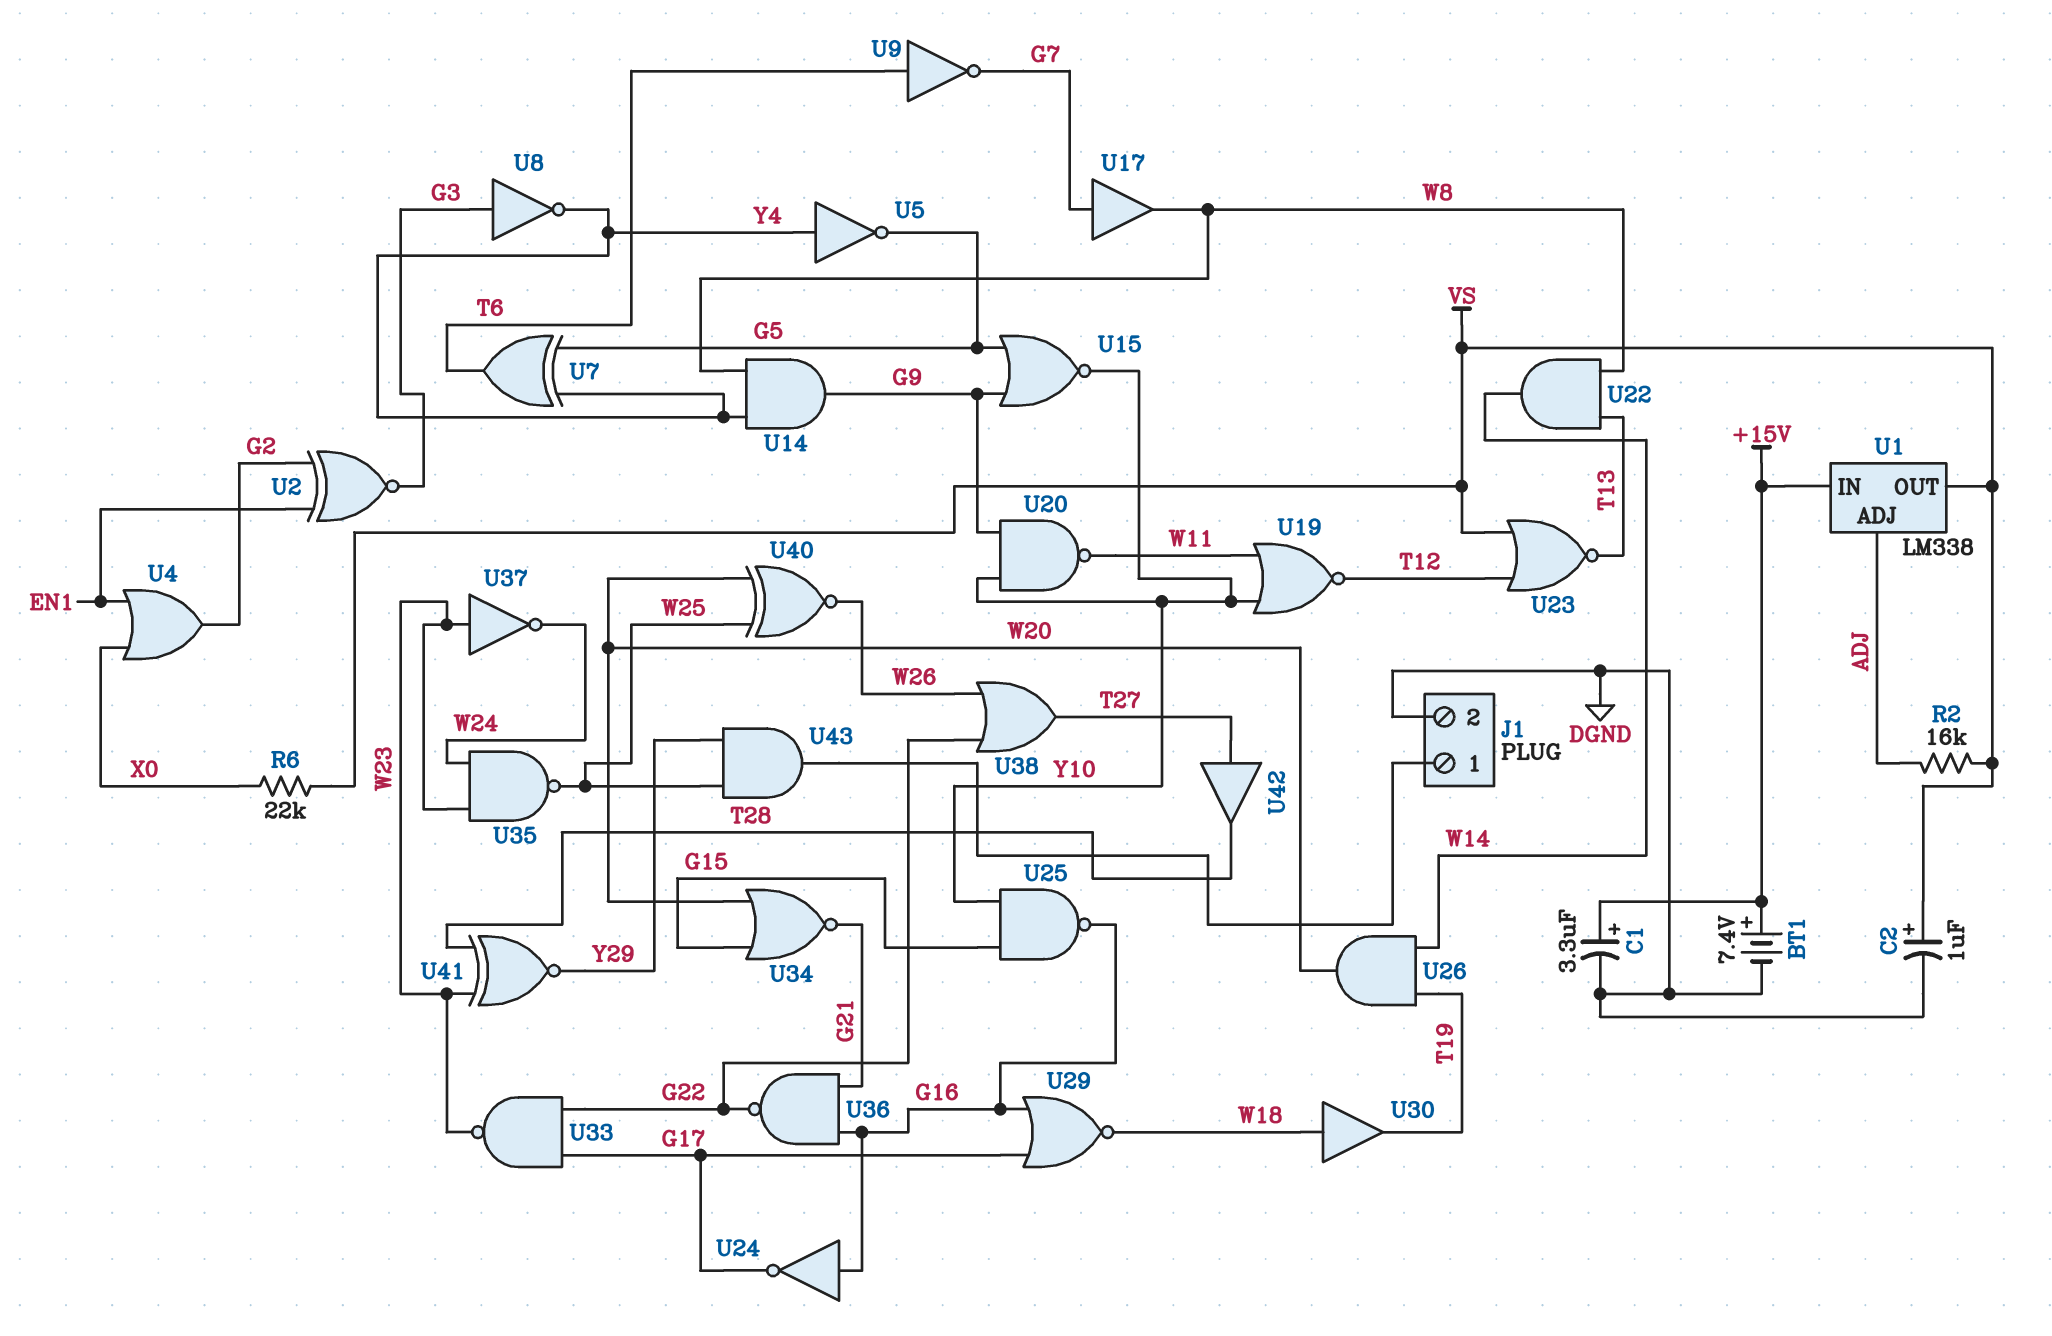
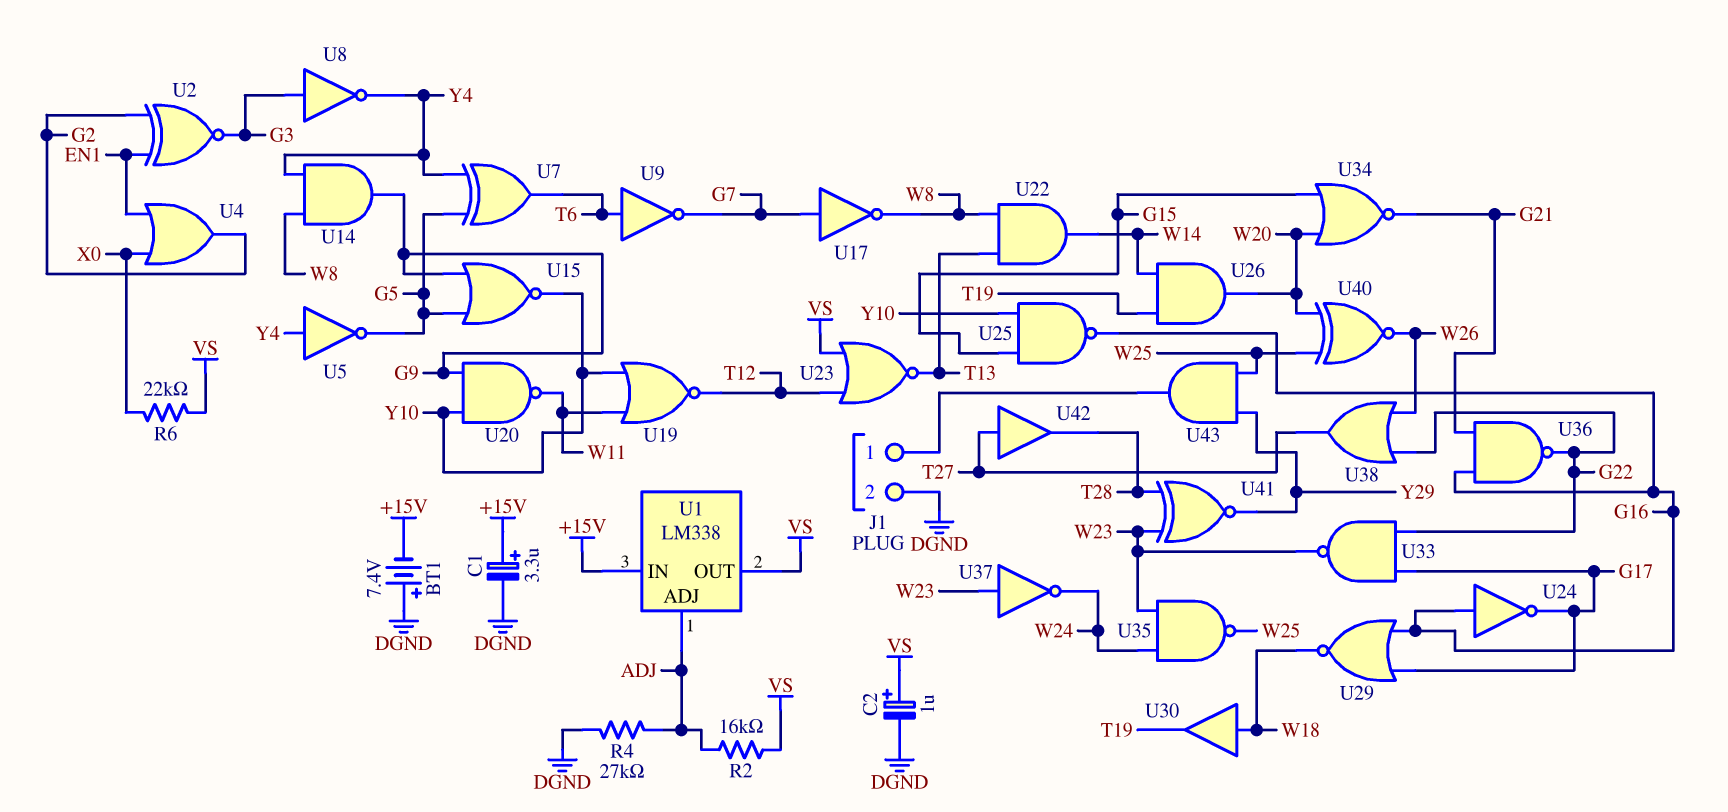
BT1: 7.4V (plus +15V, minus DGND) -> 7.4V (plus DGND, minus +15V)
R4: none -> 27k (ADJ, DGND)
U17: buffer (in G7, out W8) -> NOT (in G7, out W8)

